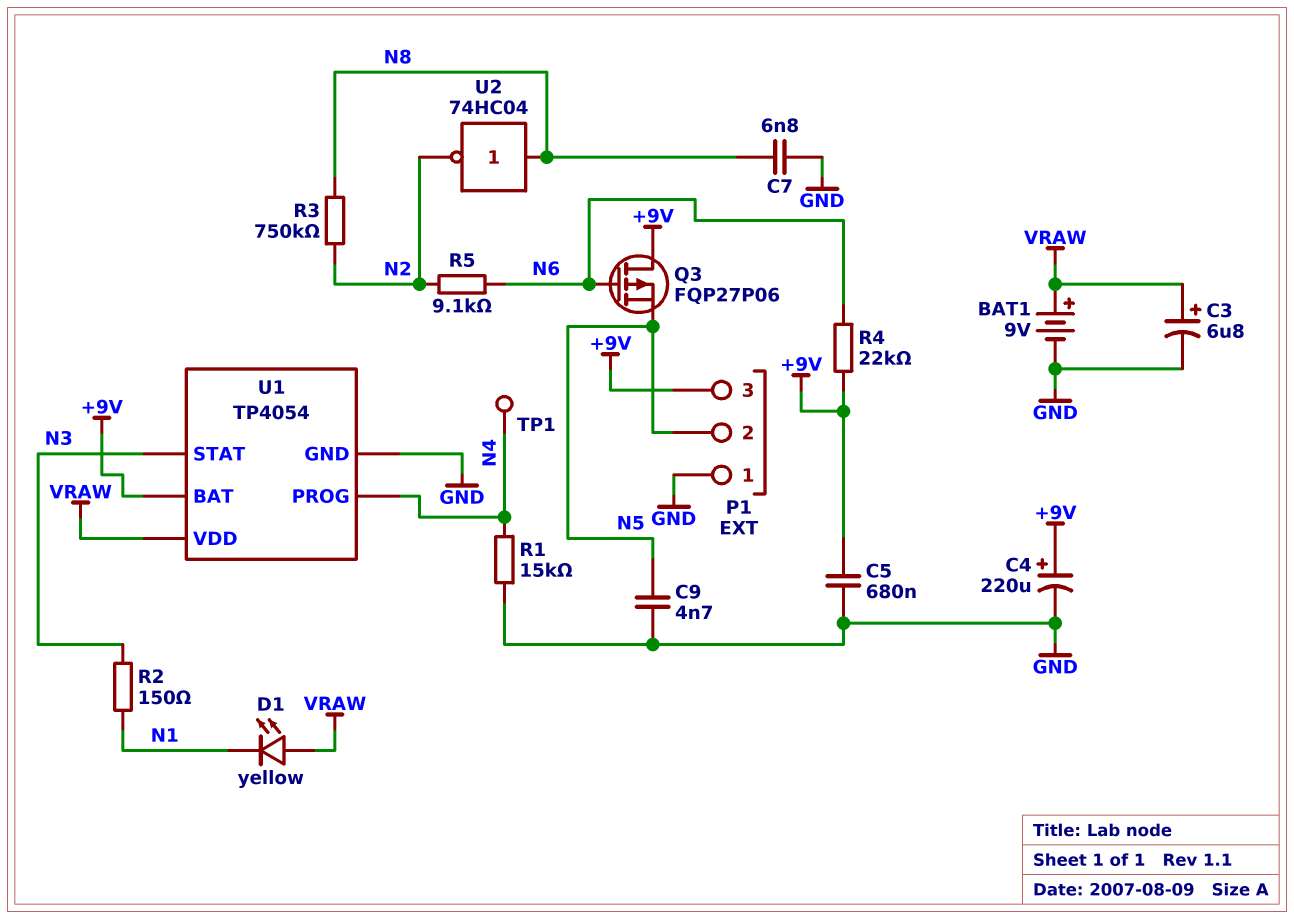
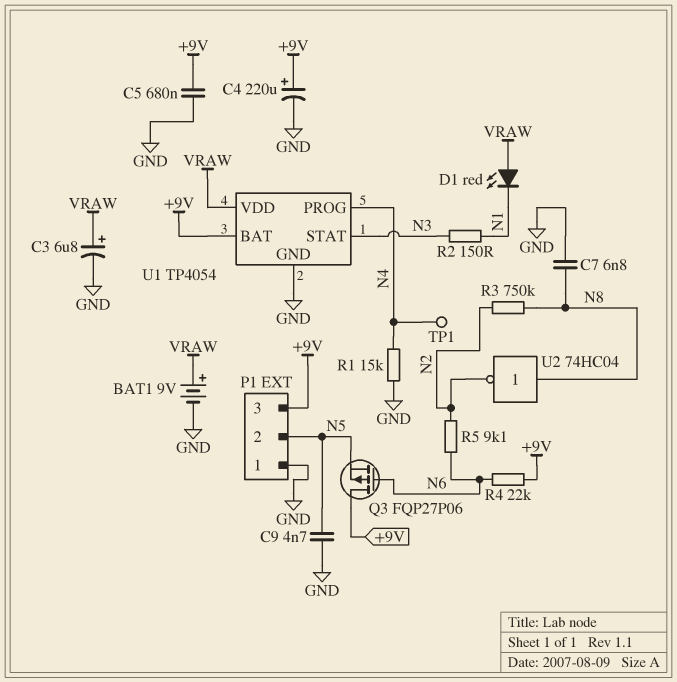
D1: LED yellow (A VRAW, K N1) -> LED red (A VRAW, K N1)

